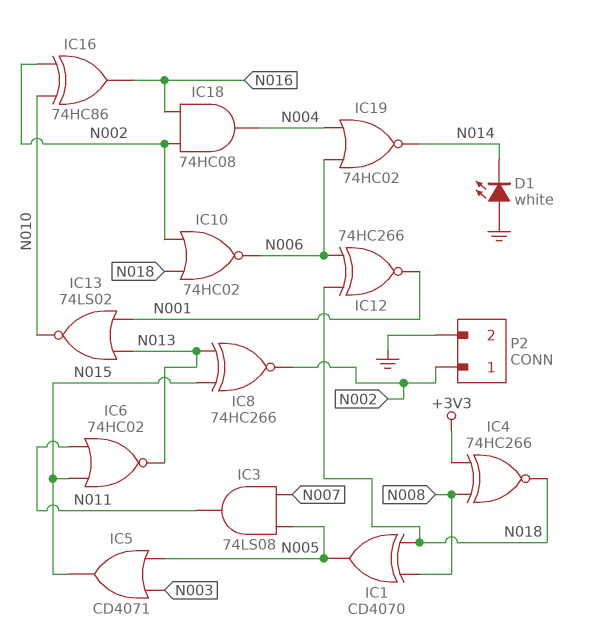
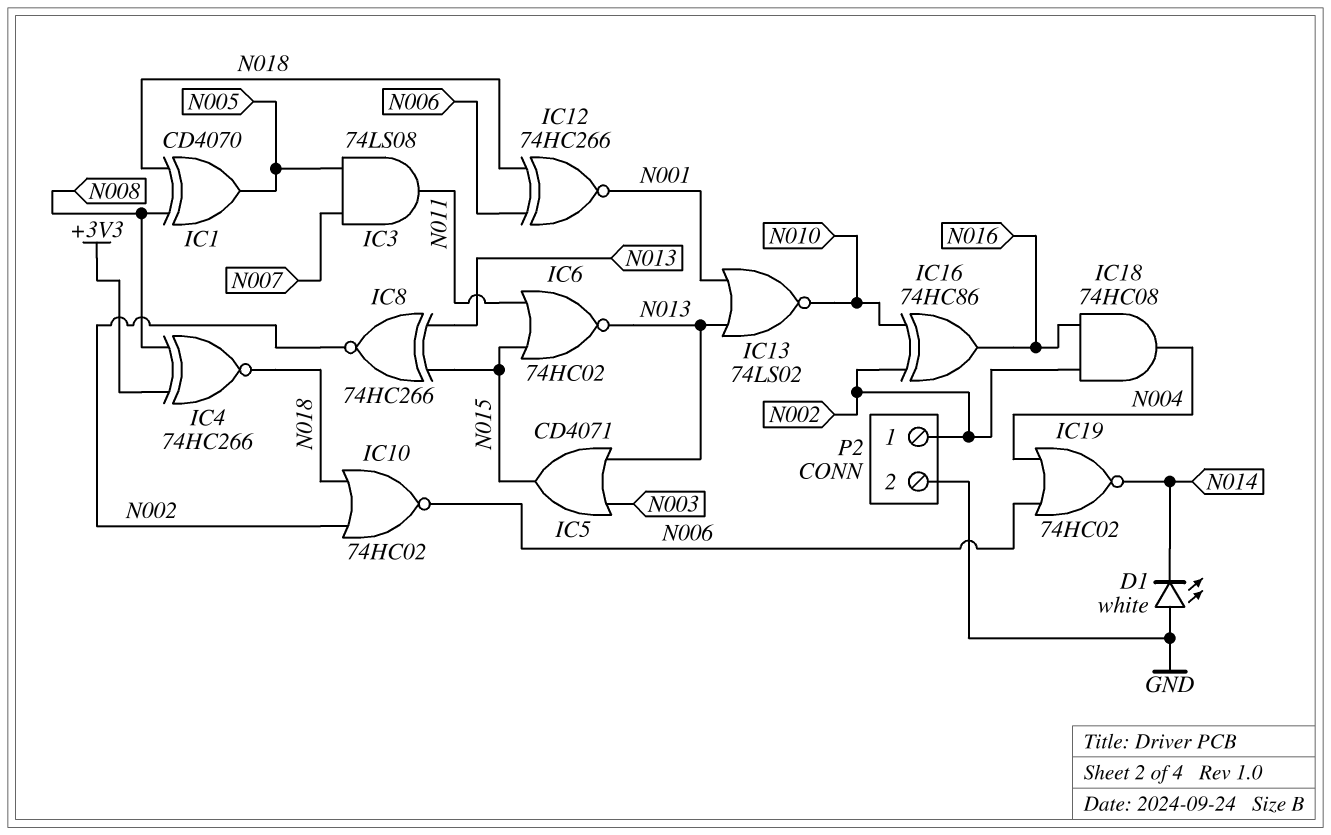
IC5: OR CD4071 (in N003, in N005, out N015) -> OR CD4071 (in N003, in N013, out N015)

